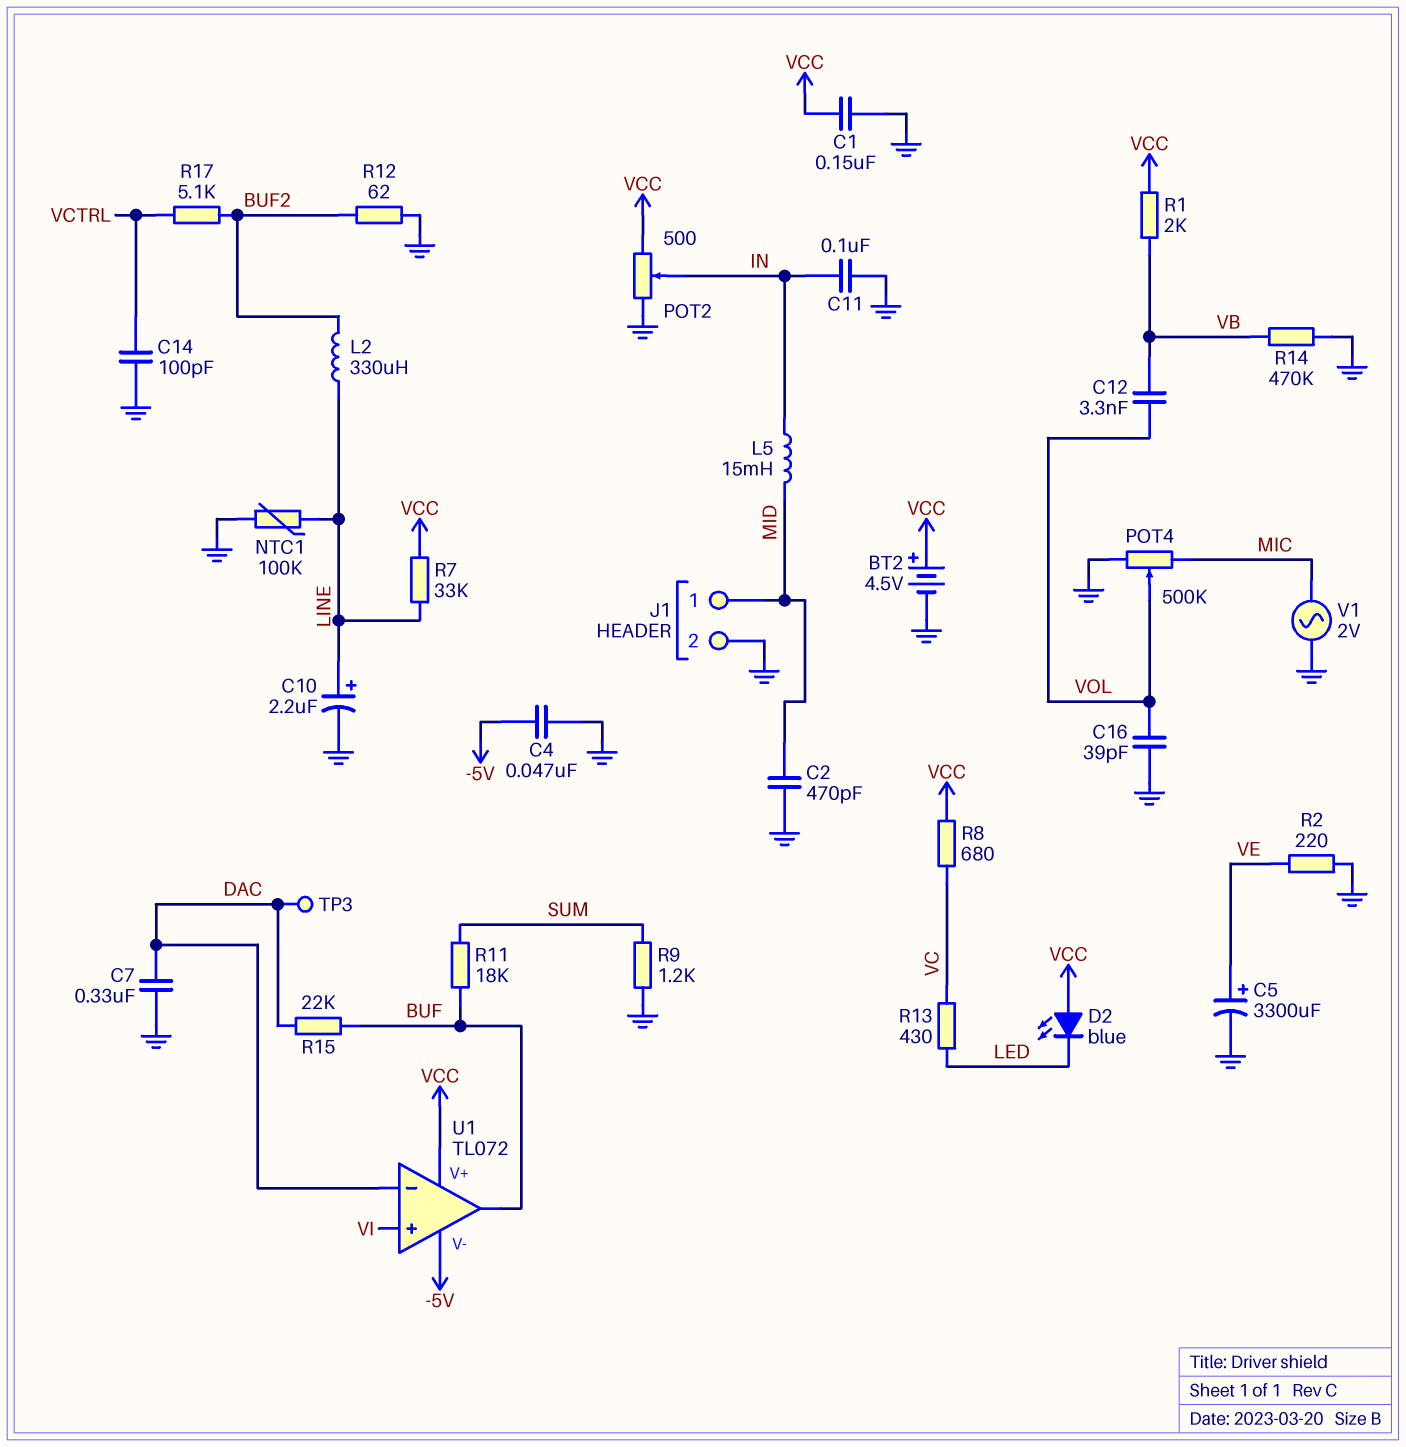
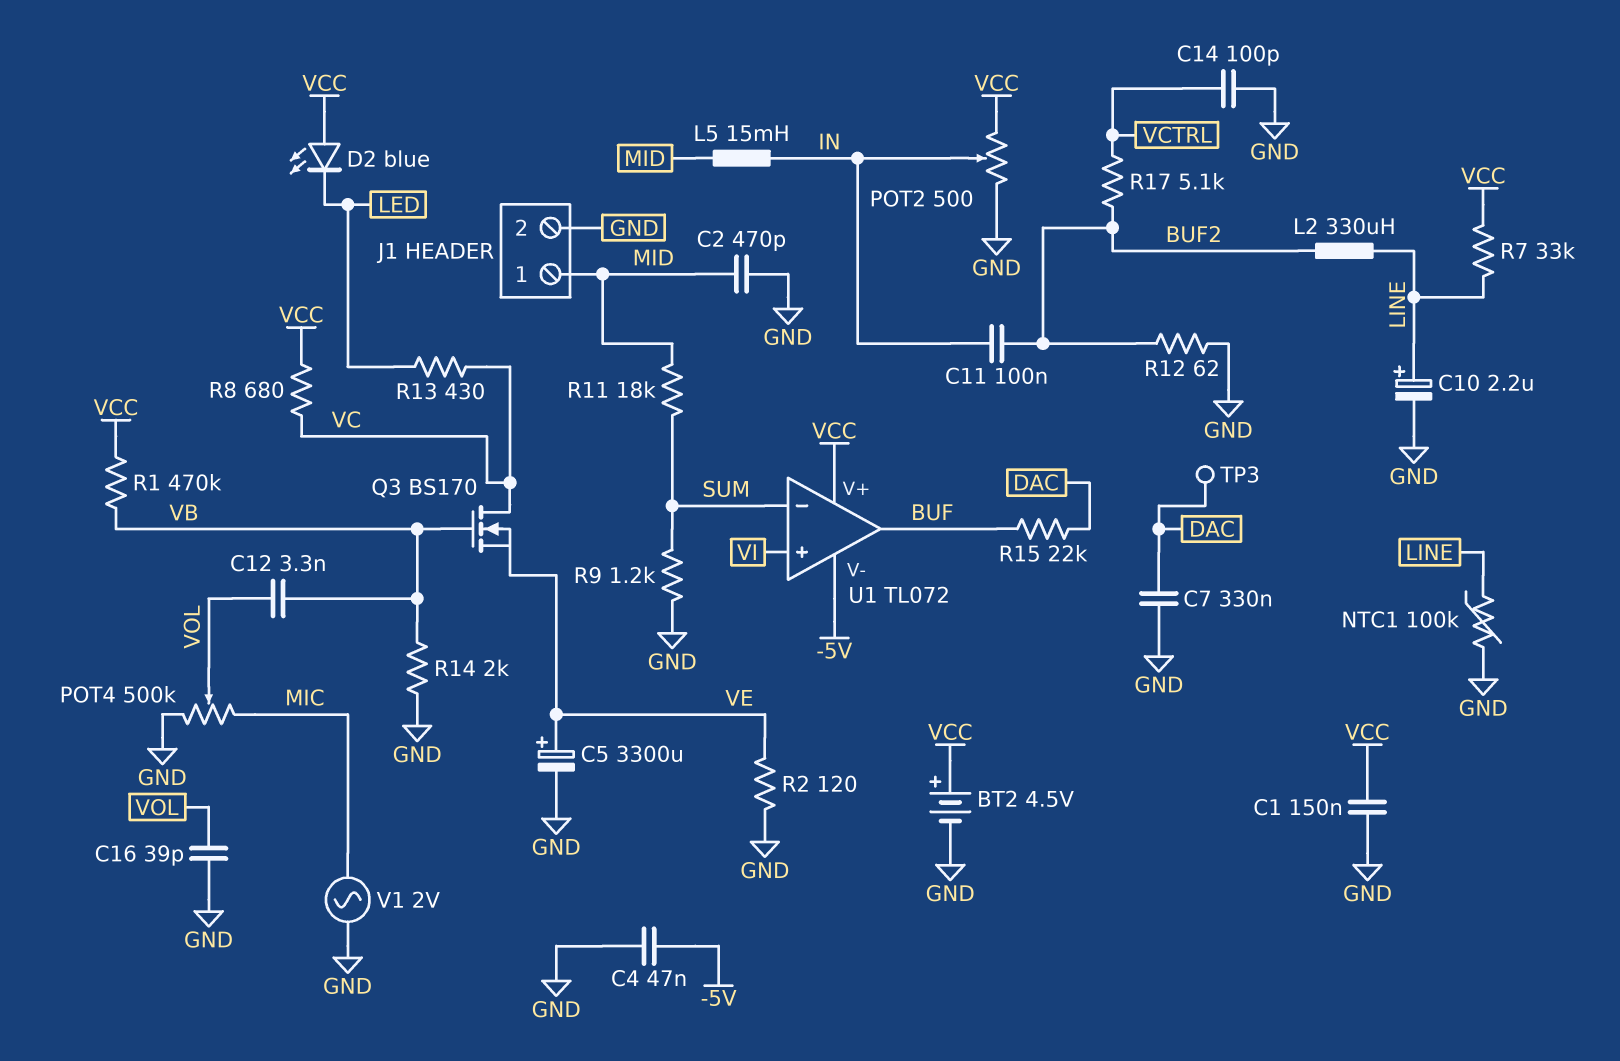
C11: 100nF (GND, IN) -> 100nF (BUF2, IN)
Q3: none -> NMOS BS170 (G VB, D VC, S VE)
R1: 2k (VB, VCC) -> 470k (VB, VCC)
R2: 220 (GND, VE) -> 120 (GND, VE)
R11: 18k (BUF, SUM) -> 18k (MID, SUM)
R14: 470k (GND, VB) -> 2k (GND, VB)
U1 pin in-: DAC -> SUM

